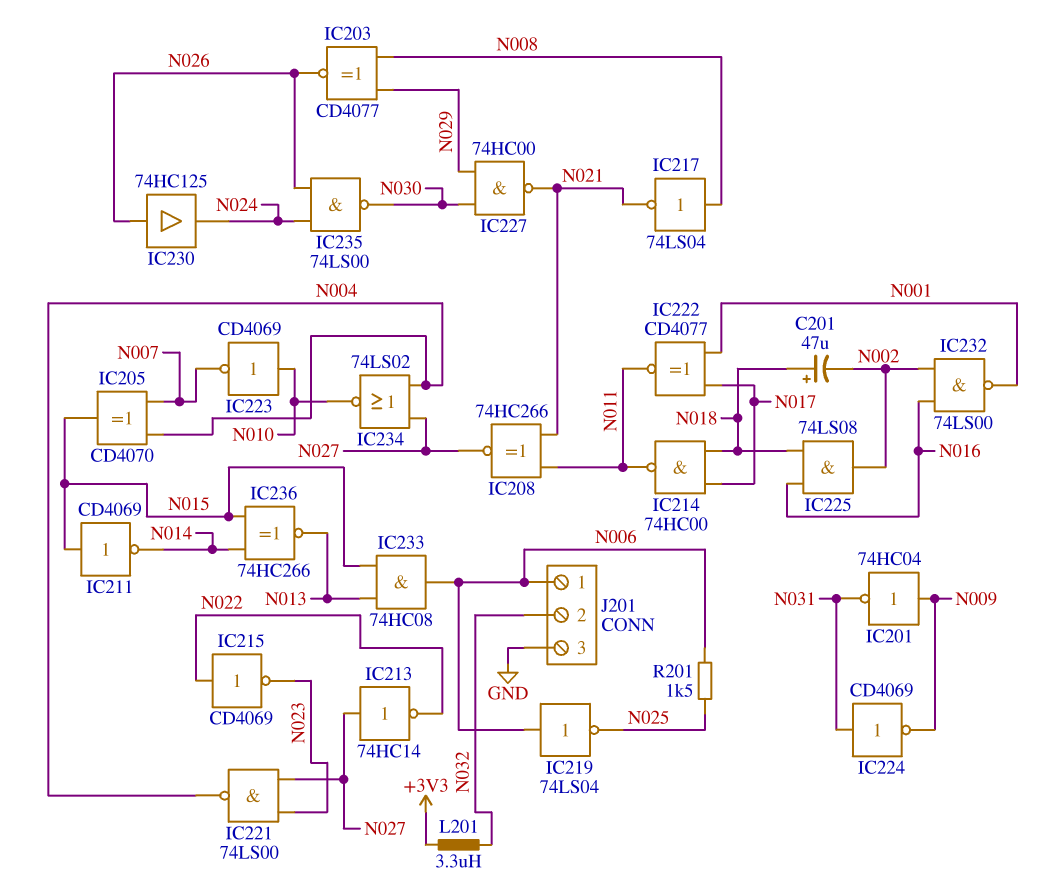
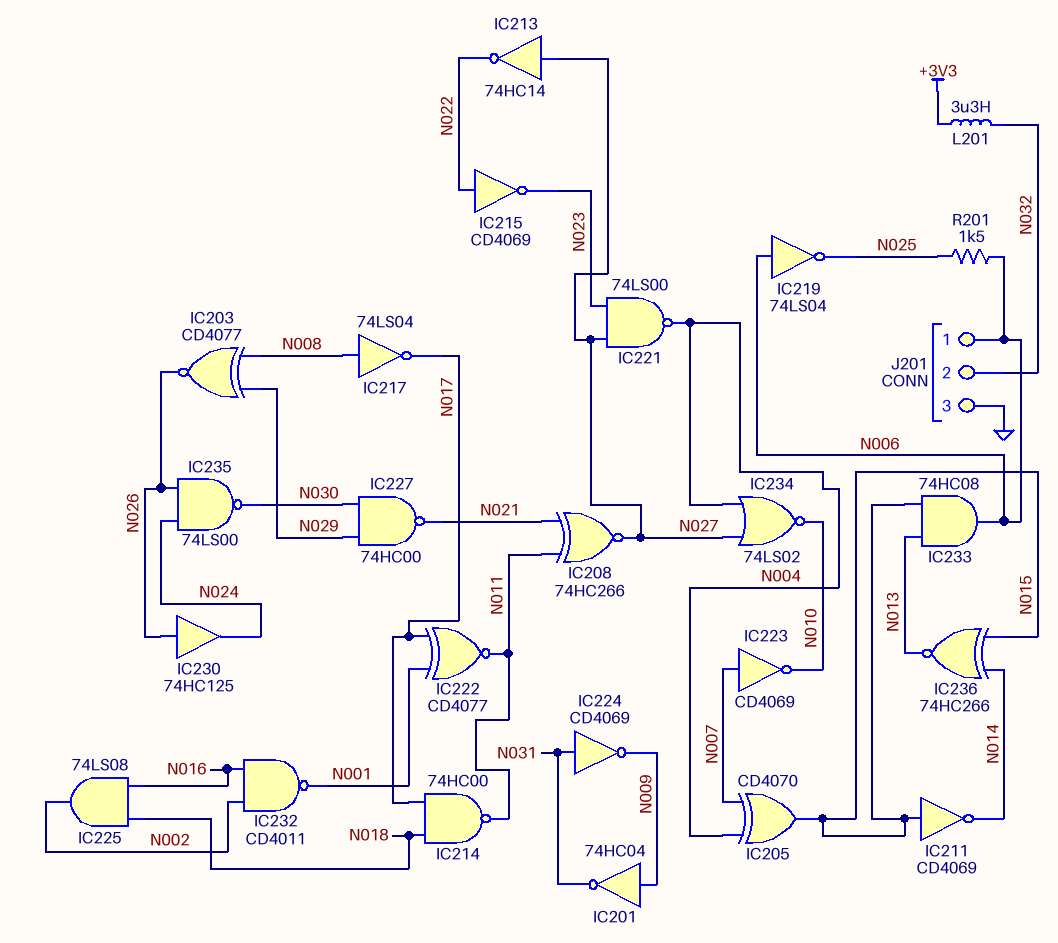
C201: 47uF (plus N018, minus N002) -> none
IC217: NOT 74LS04 (in N008, out N021) -> NOT 74LS04 (in N008, out N017)
IC223: NOT CD4069 (in N010, out N007) -> NOT CD4069 (in N007, out N010)
IC232: NAND 74LS00 (in N002, in N016, out N001) -> NAND CD4011 (in N002, in N016, out N001)

